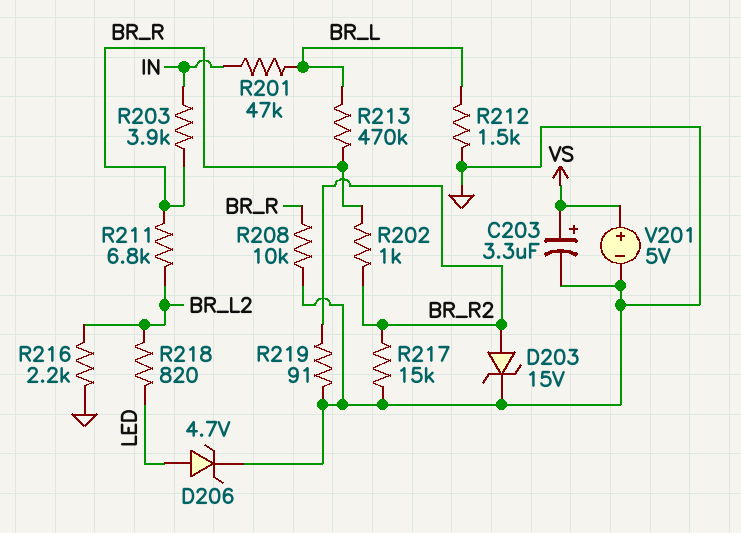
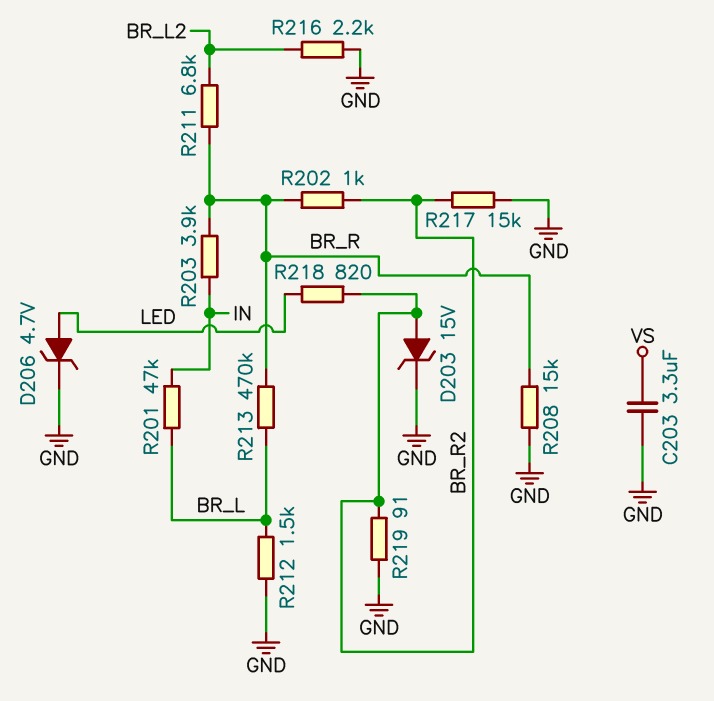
C203: 3.3uF (plus VS, minus GND) -> 3.3uF (GND, VS)
R208: 10k (BR_R, GND) -> 15k (BR_R, GND)
R218: 820 (BR_L2, LED) -> 820 (BR_R2, LED)
V201: 5V (plus VS, minus GND) -> none

